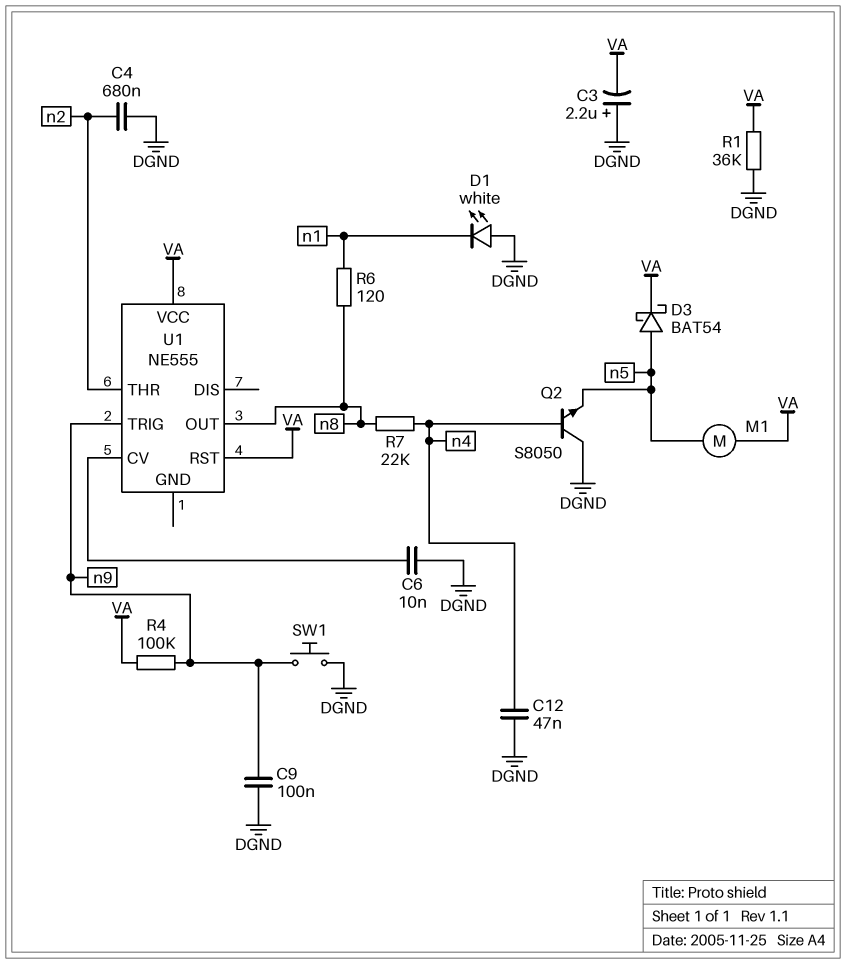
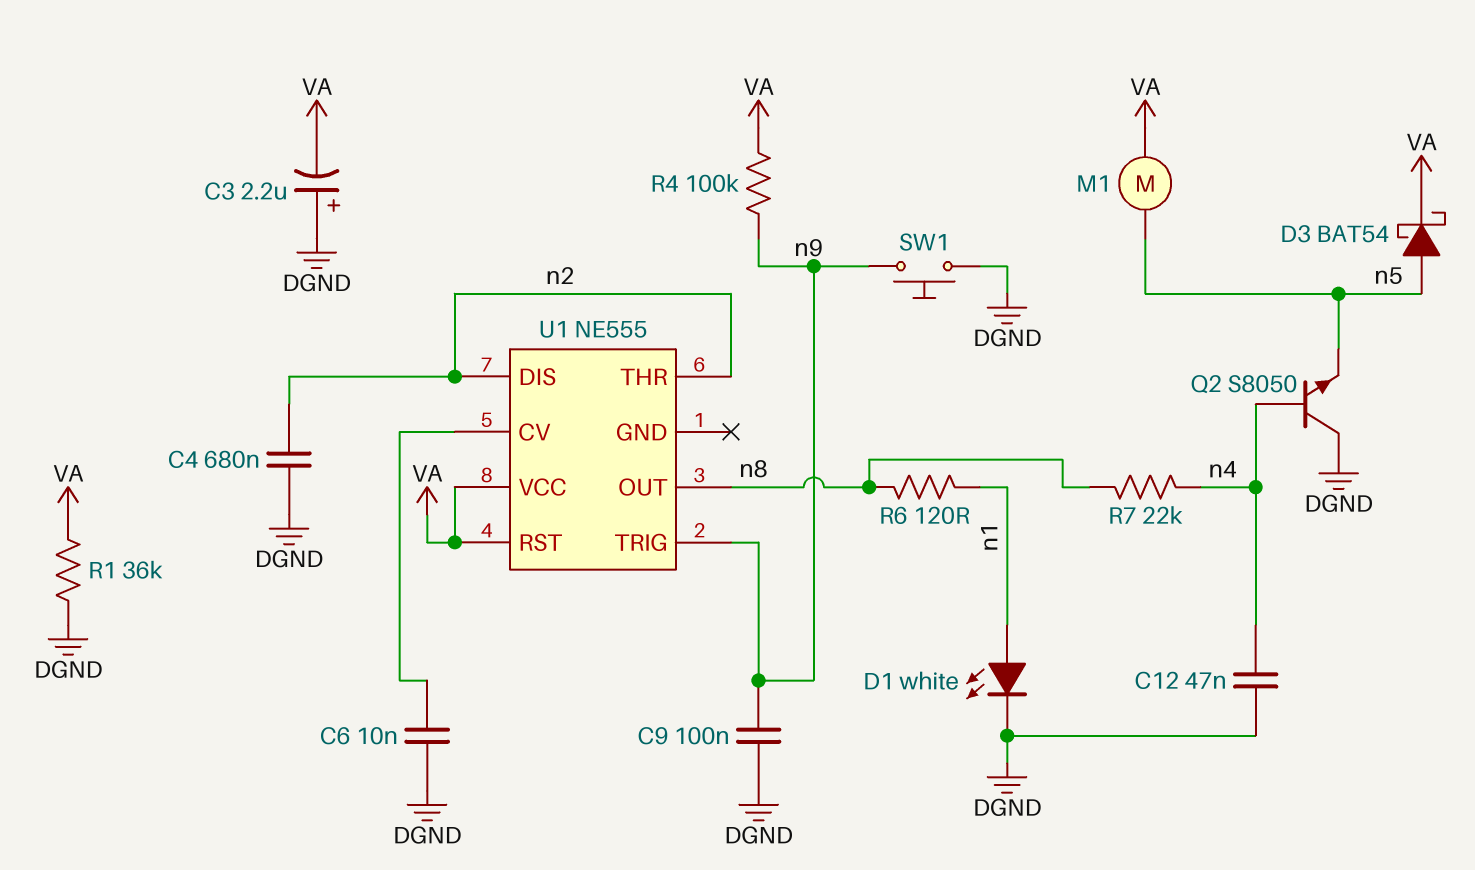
D1: LED white (A DGND, K n1) -> LED white (A n1, K DGND)
U1 pin DIS: none -> n2

